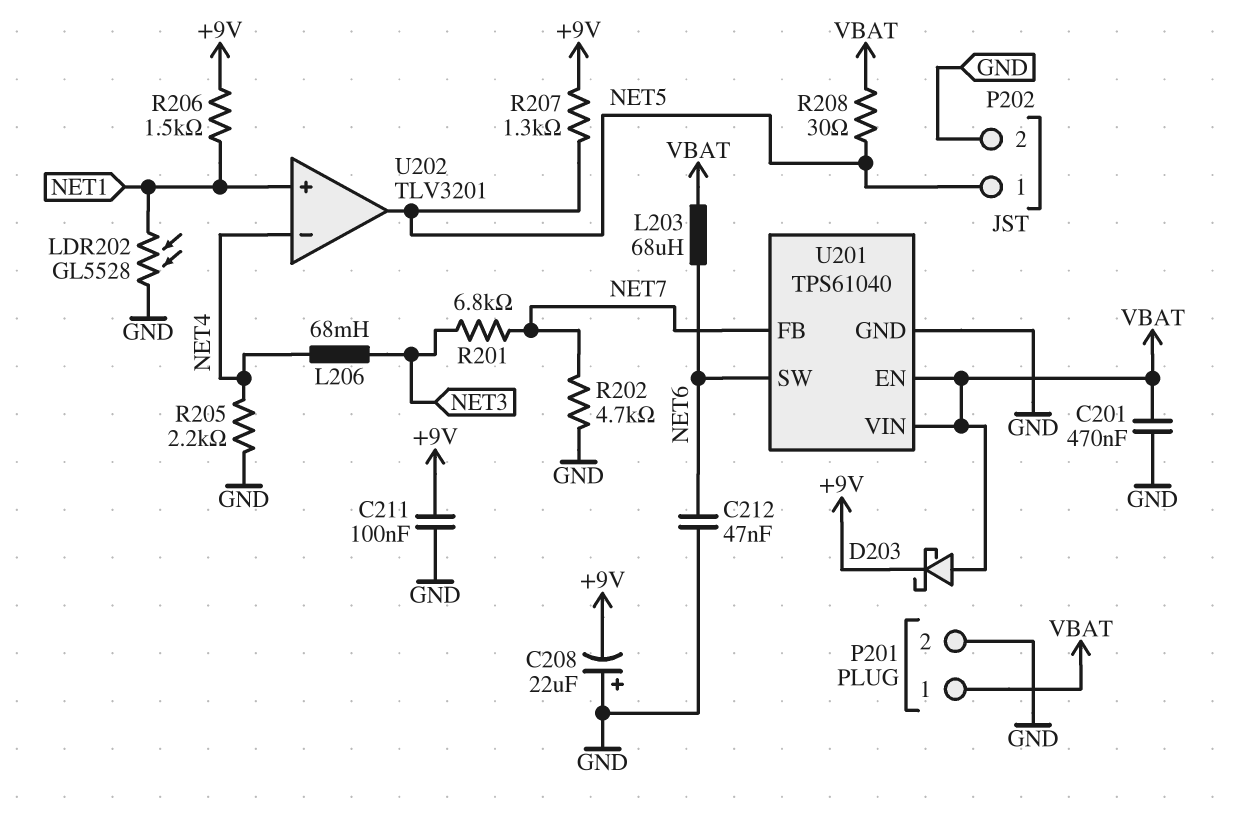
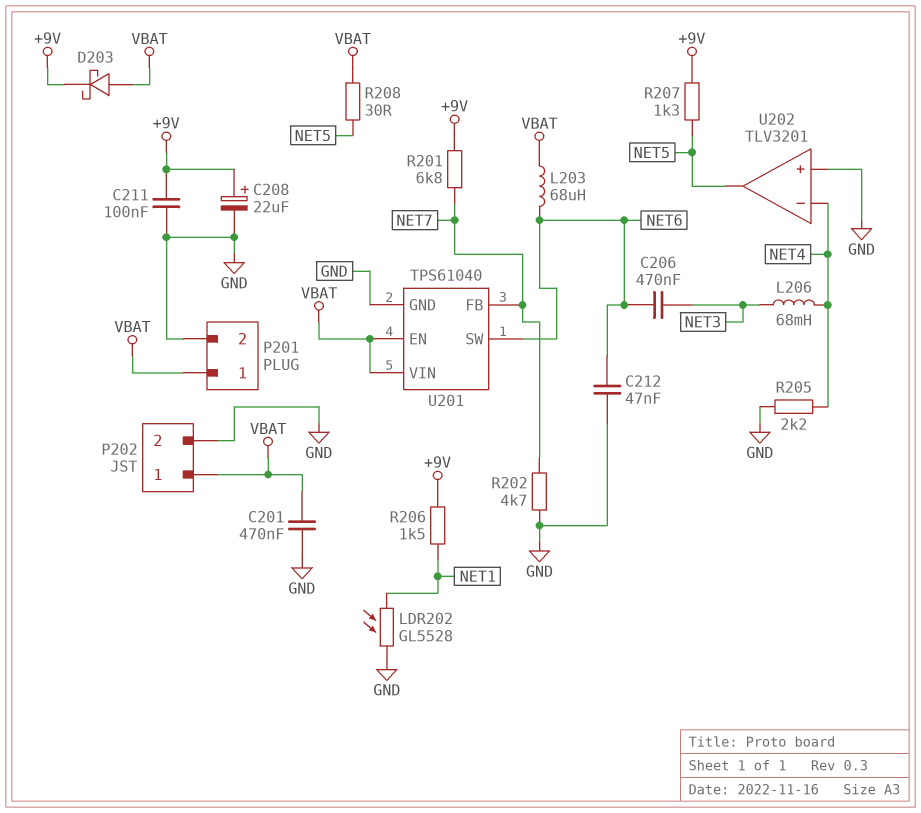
C206: none -> 470nF (NET3, NET6)
C208: 22uF (plus GND, minus +9V) -> 22uF (plus +9V, minus GND)
P202 pin 1: NET5 -> VBAT
R201: 6.8k (NET3, NET7) -> 6.8k (+9V, NET7)
U202 pin in+: NET1 -> GND

